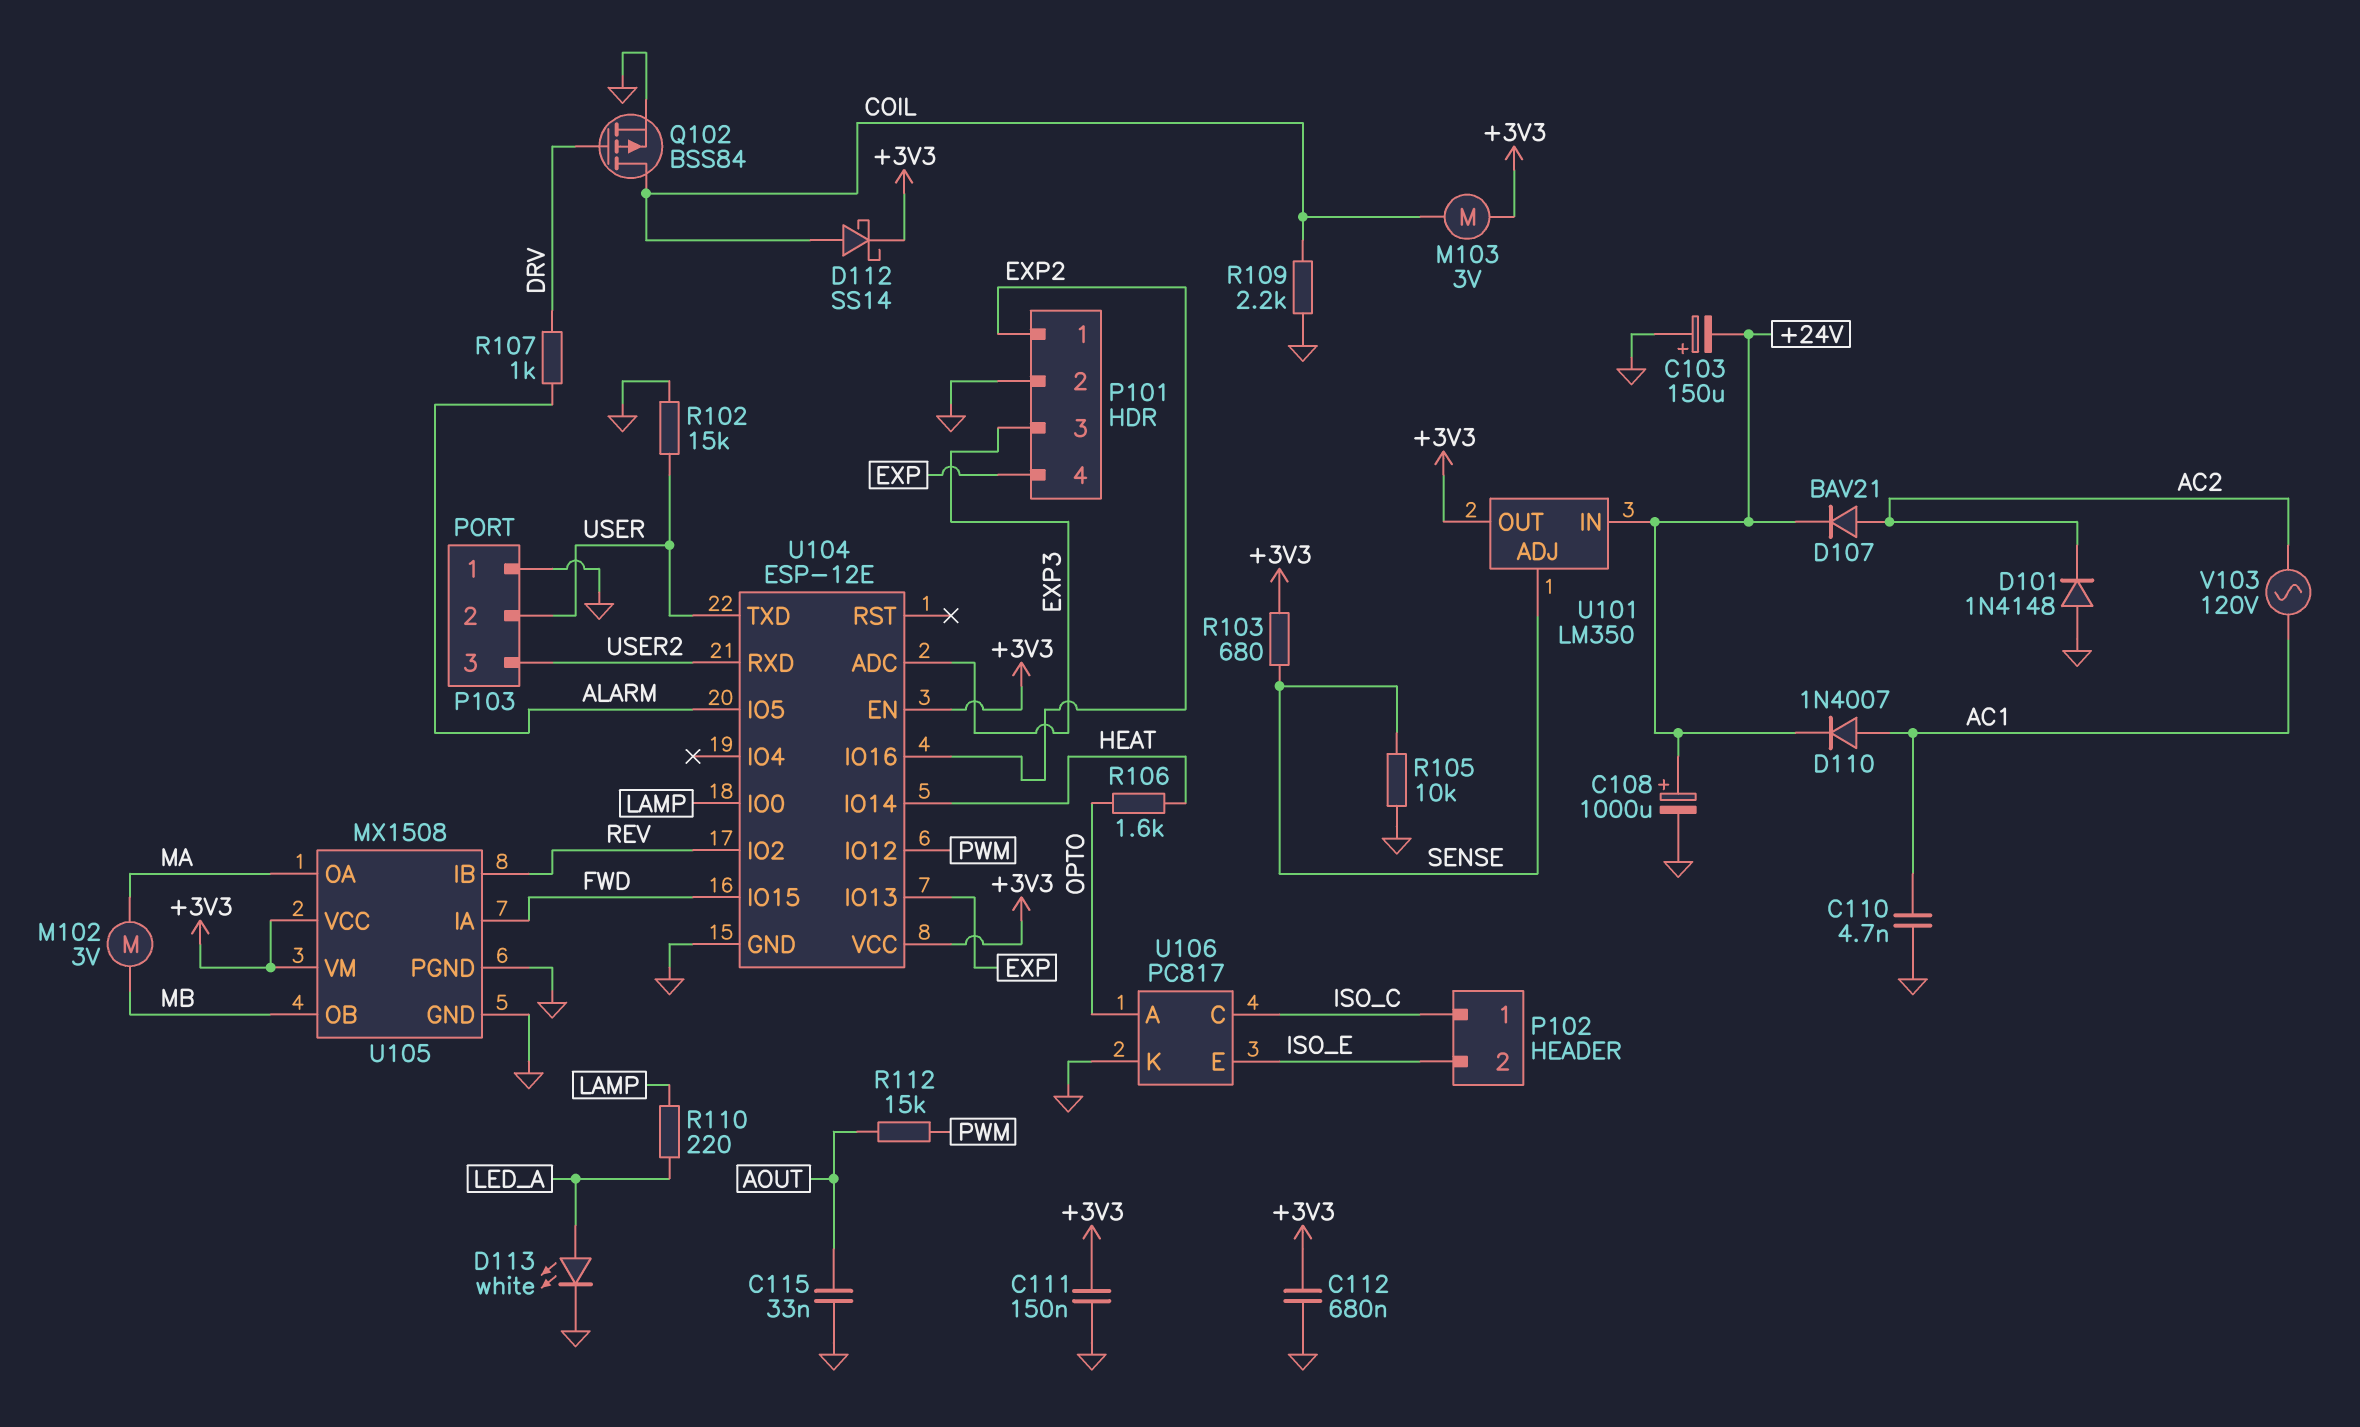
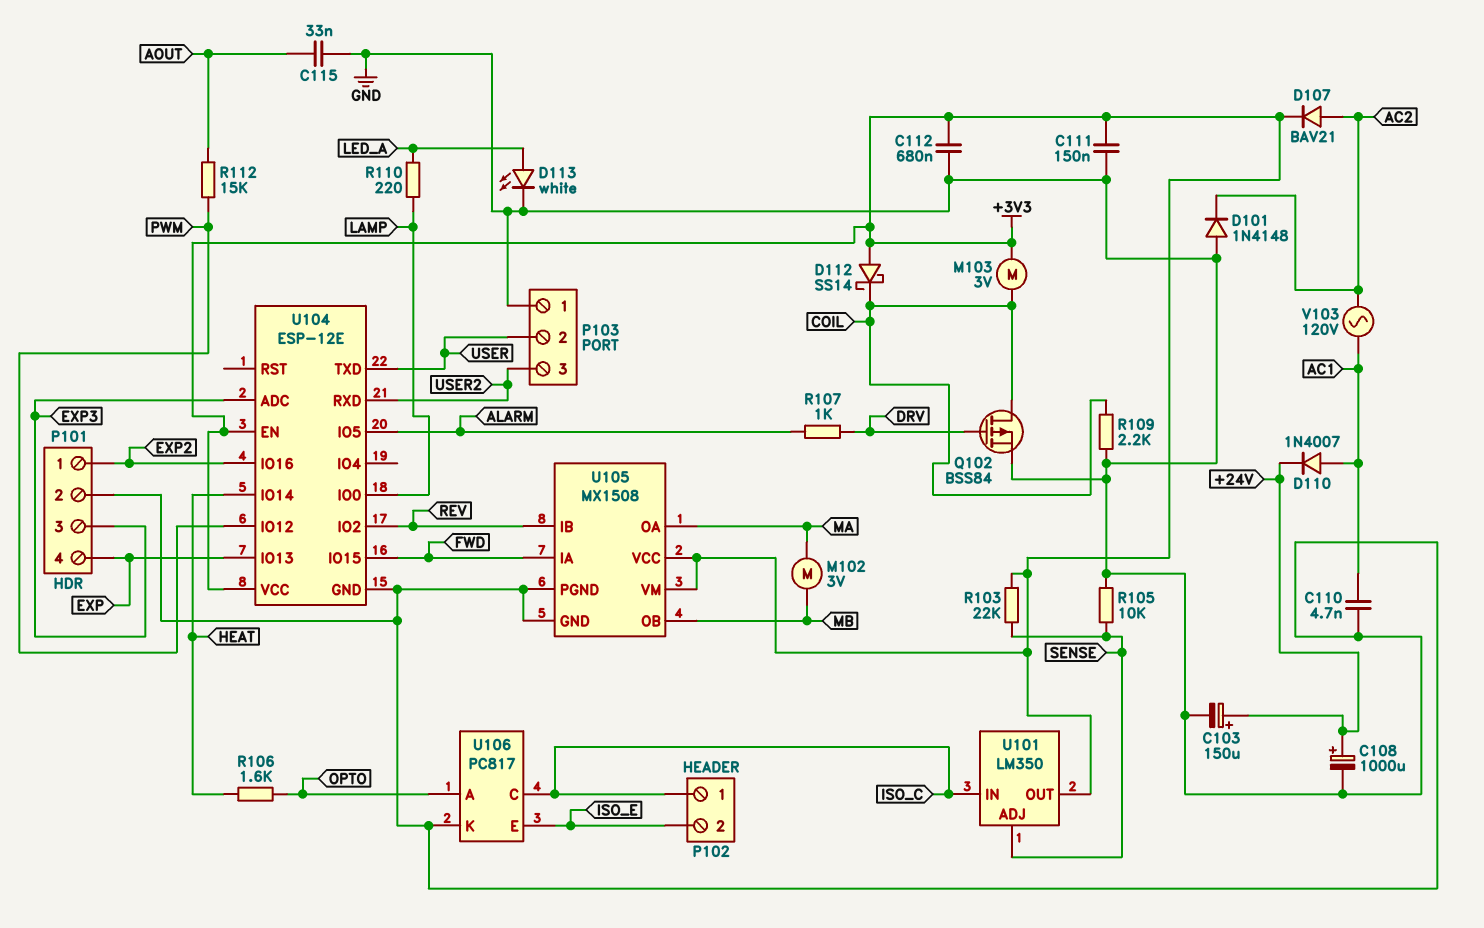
C103: 150uF (plus GND, minus +24V) -> 150uF (plus +24V, minus GND)
D107: diode BAV21 (A AC2, K +24V) -> diode BAV21 (A AC2, K +3V3)
D112: schottky SS14 (A COIL, K +3V3) -> schottky SS14 (A +3V3, K COIL)
R102: 15k (GND, USER) -> none
R103: 680 (+3V3, SENSE) -> 22k (+3V3, SENSE)
U101 pin IN: +24V -> ISO_C

